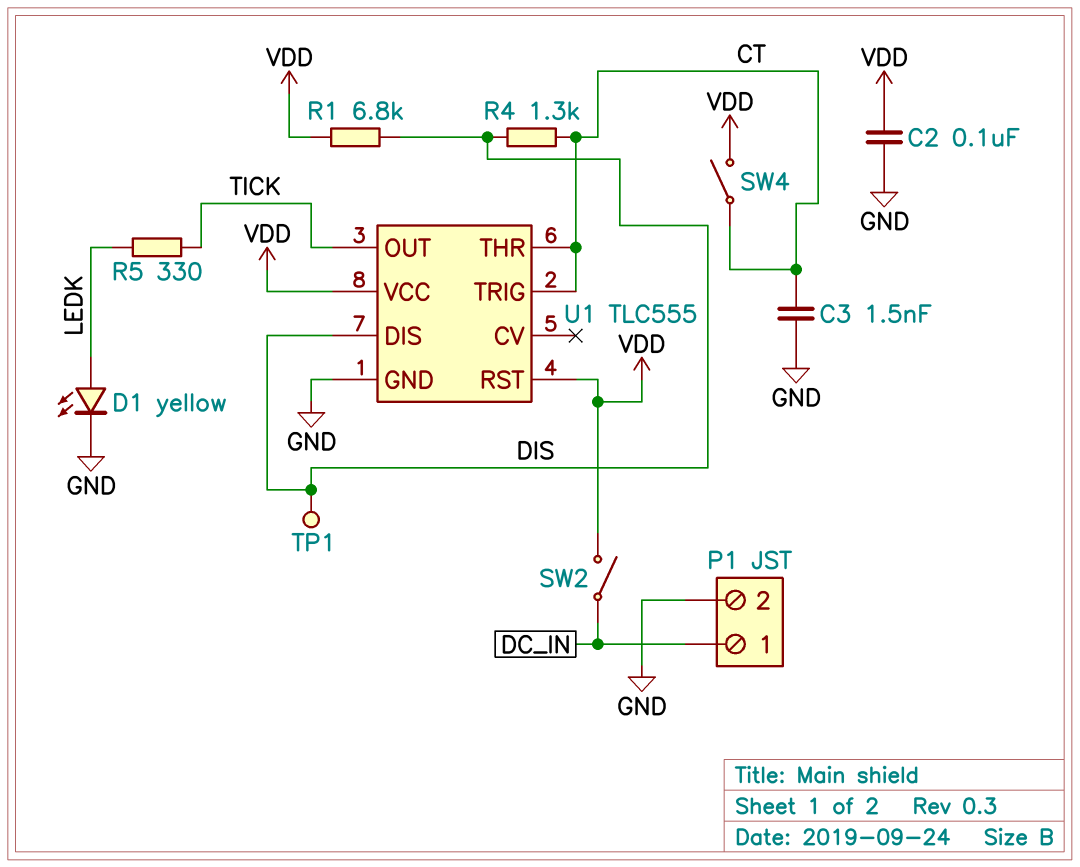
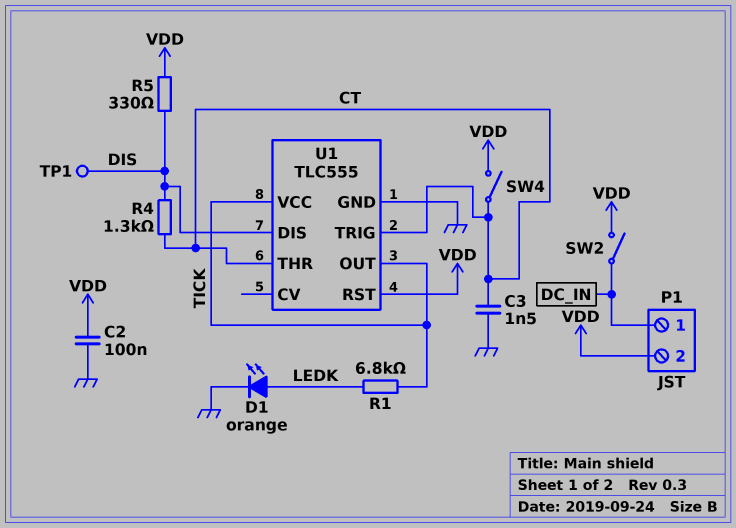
D1: LED yellow (A LEDK, K GND) -> LED orange (A LEDK, K GND)
P1 pin 2: GND -> VDD
R1: 6.8k (DIS, VDD) -> 6.8k (LEDK, TICK)
R5: 330 (LEDK, TICK) -> 330 (DIS, VDD)
U1 pin VCC: VDD -> TICK

